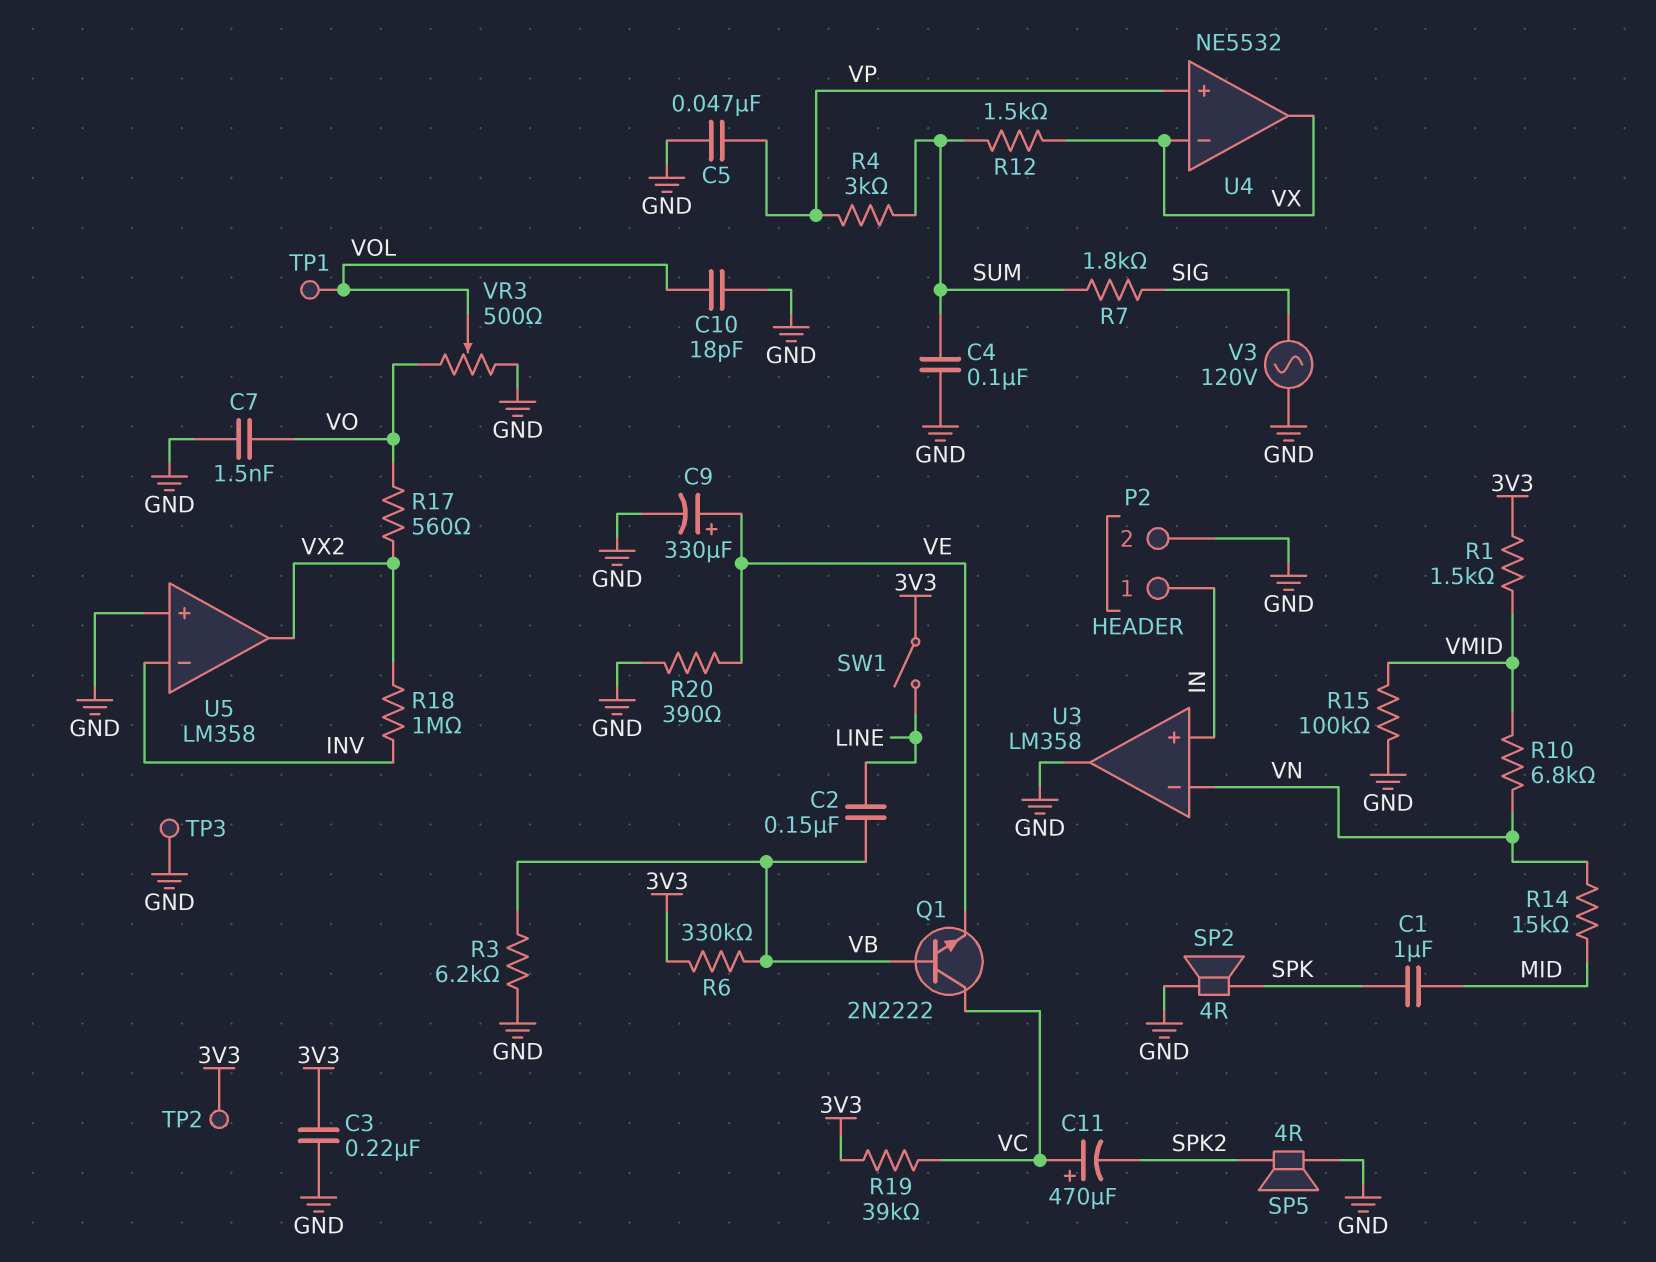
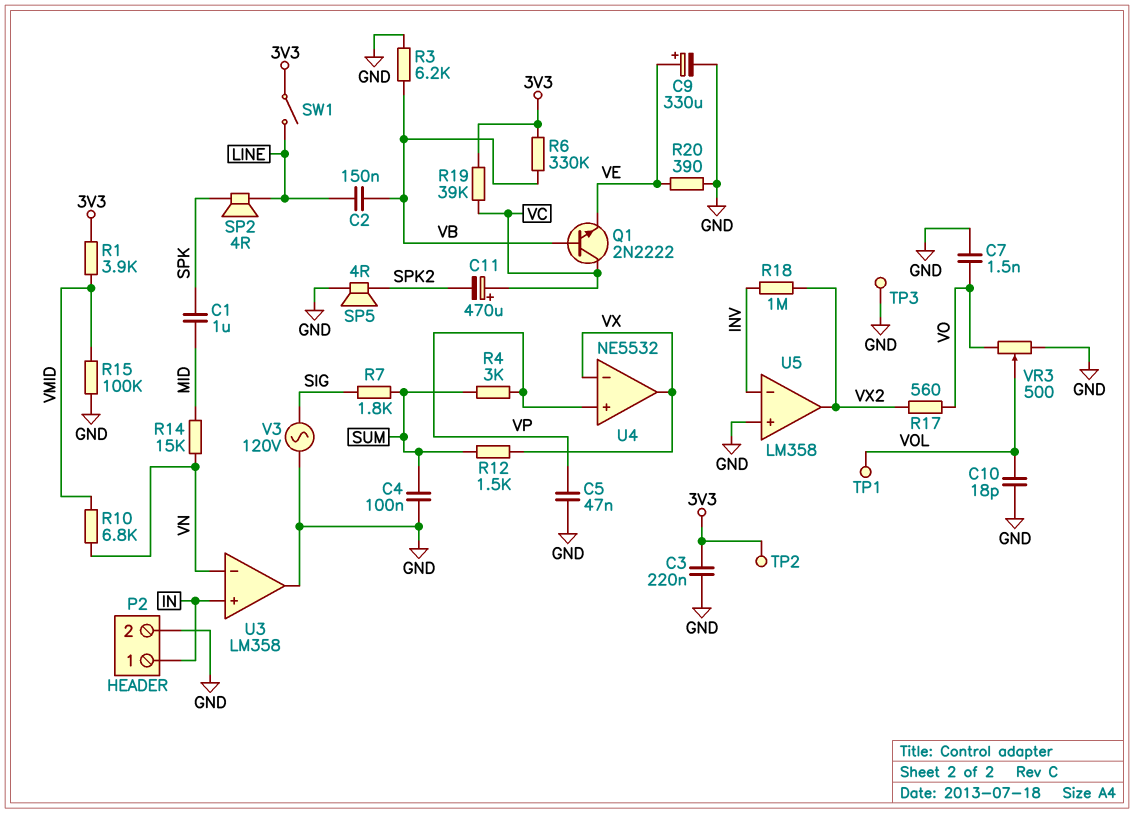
R1: 1.5k (3V3, VMID) -> 3.9k (3V3, VMID)
SP2: speaker 4R (GND, SPK) -> speaker 4R (LINE, SPK)

